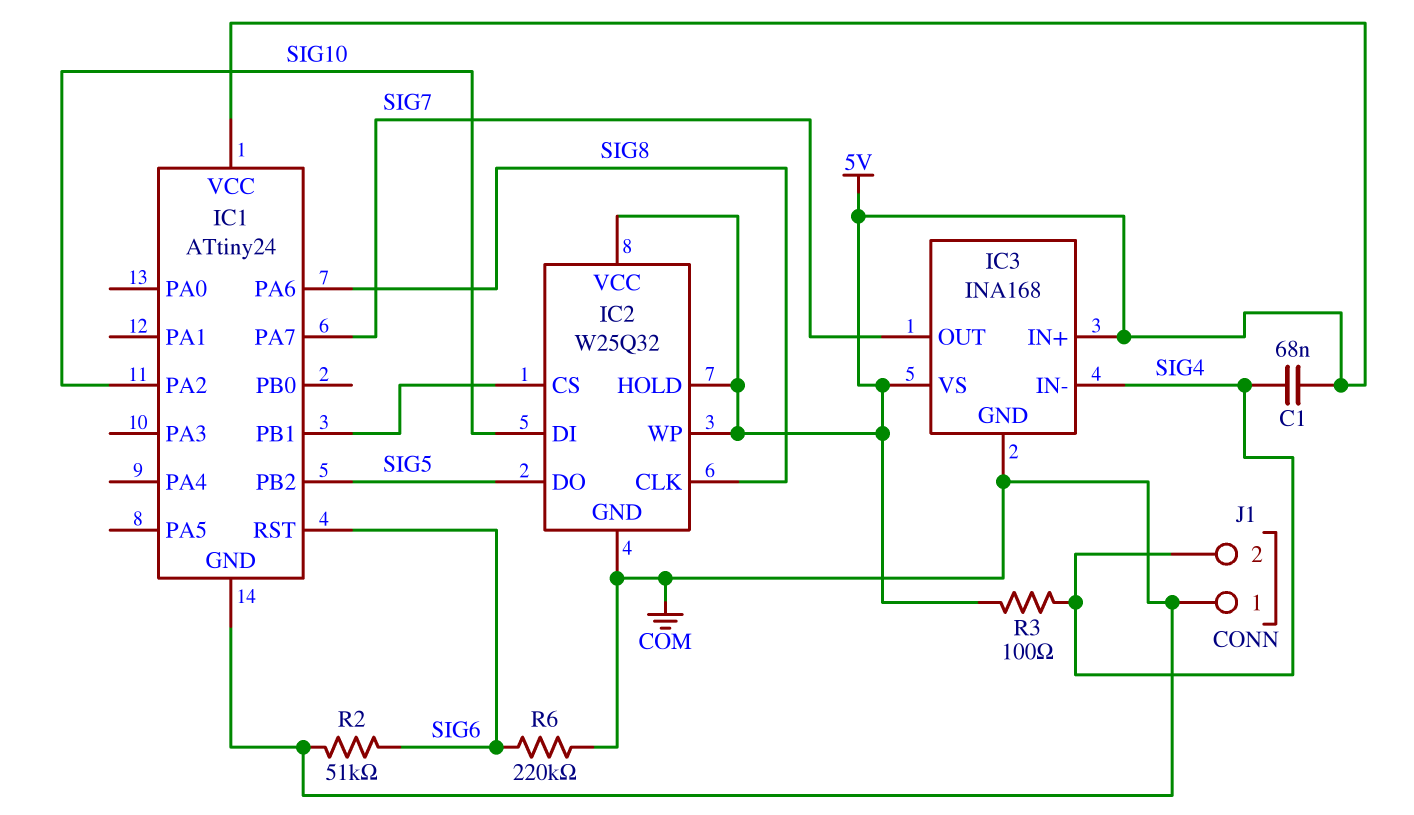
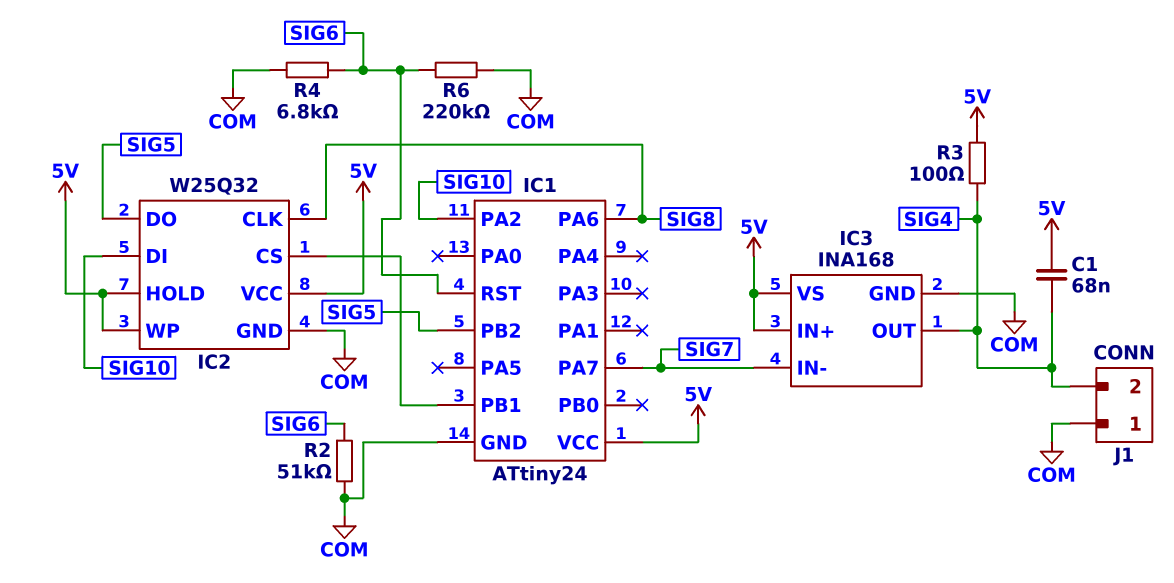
IC3 pin IN-: SIG4 -> SIG7
IC3 pin OUT: SIG7 -> SIG4
R4: none -> 6.8k (COM, SIG6)

